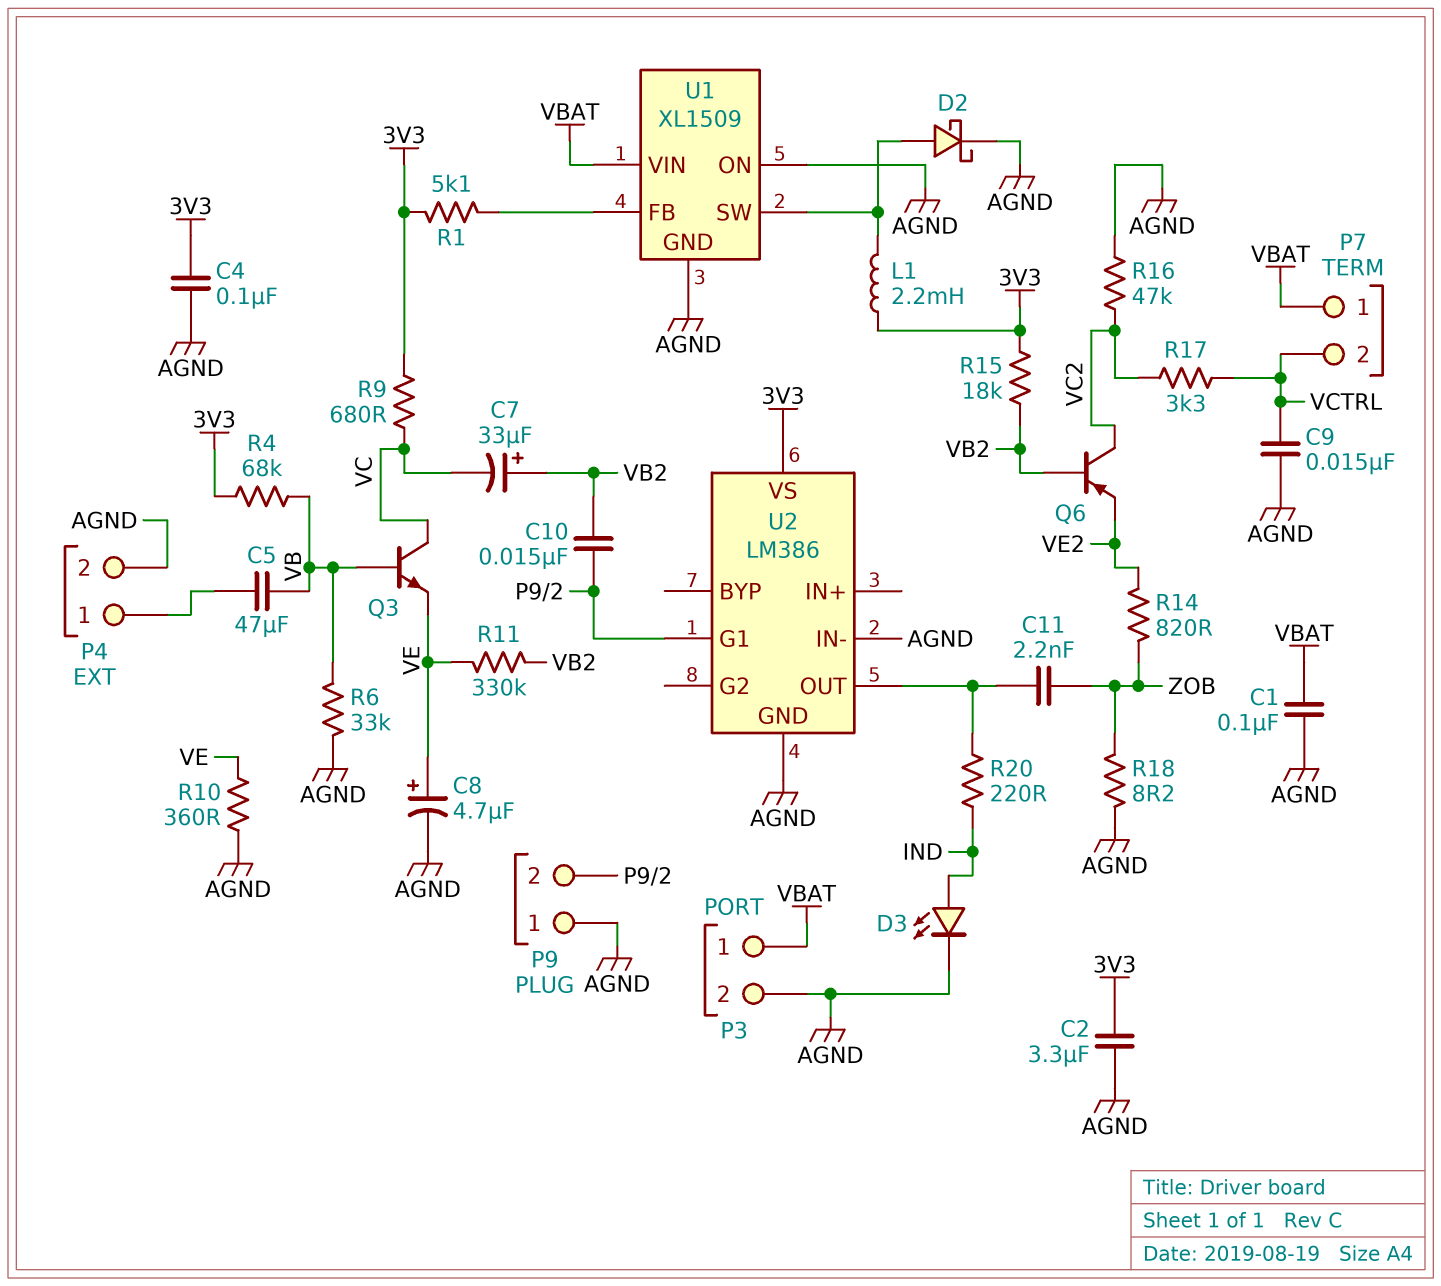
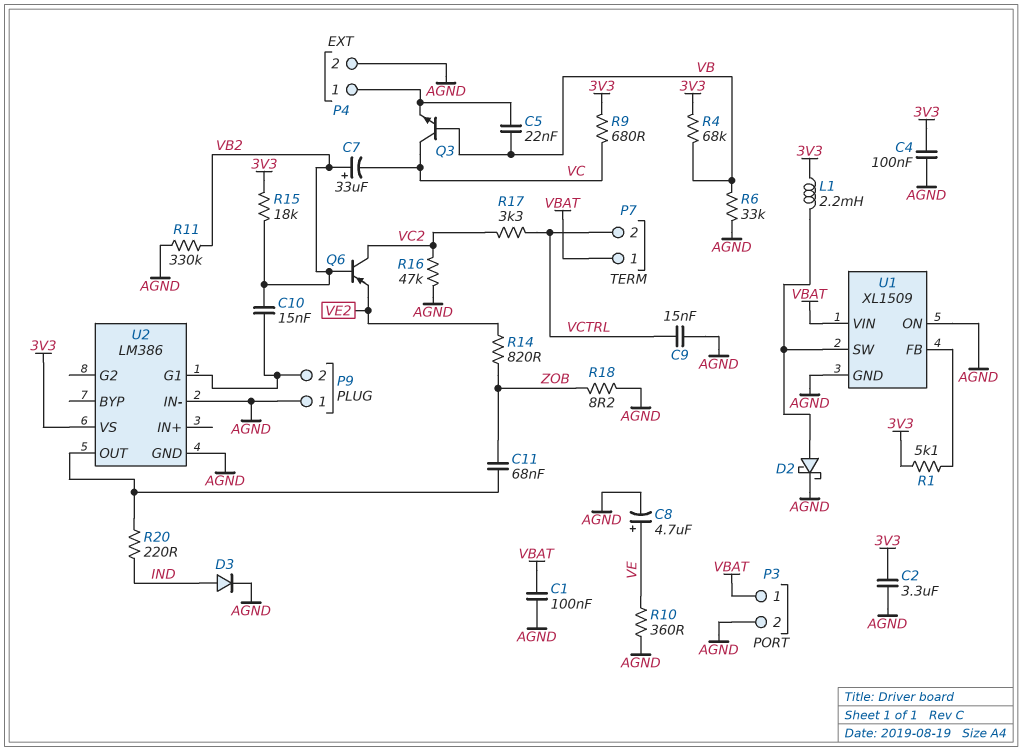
C5: 47uF (P4/1, VB) -> 22nF (P4/1, VB)
C11: 2.2nF (U2/OUT, ZOB) -> 68nF (U2/OUT, ZOB)
D3: LED (A IND, K AGND) -> diode (A IND, K AGND)
Q3: NPN (B VB, C VC, E VE) -> NPN (B VB, C VC, E P4/1)
R11: 330k (VB2, VE) -> 330k (AGND, VB2)

